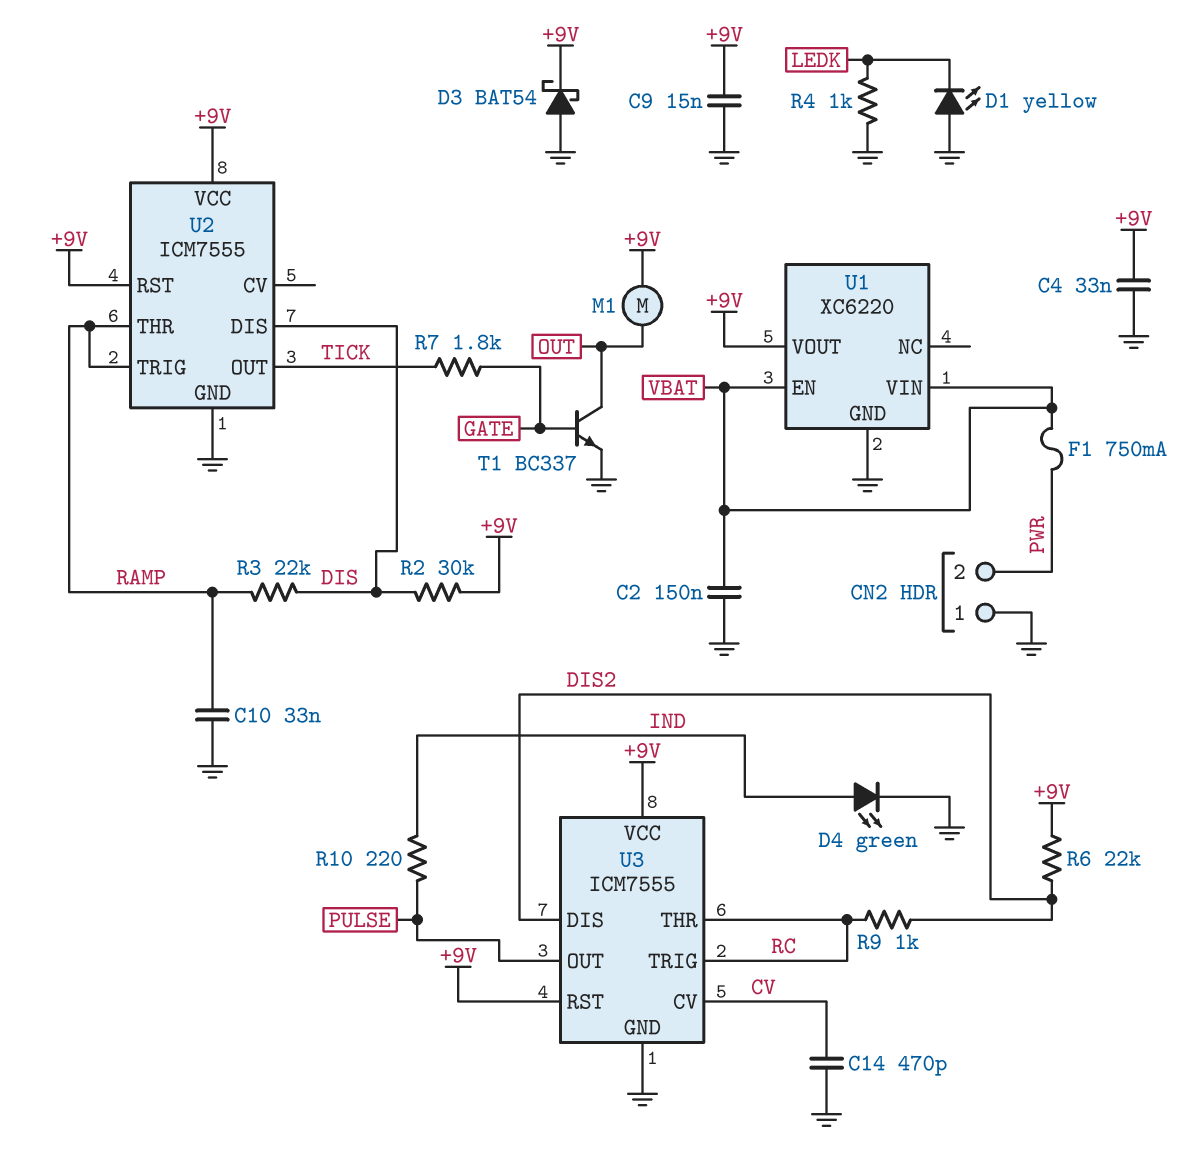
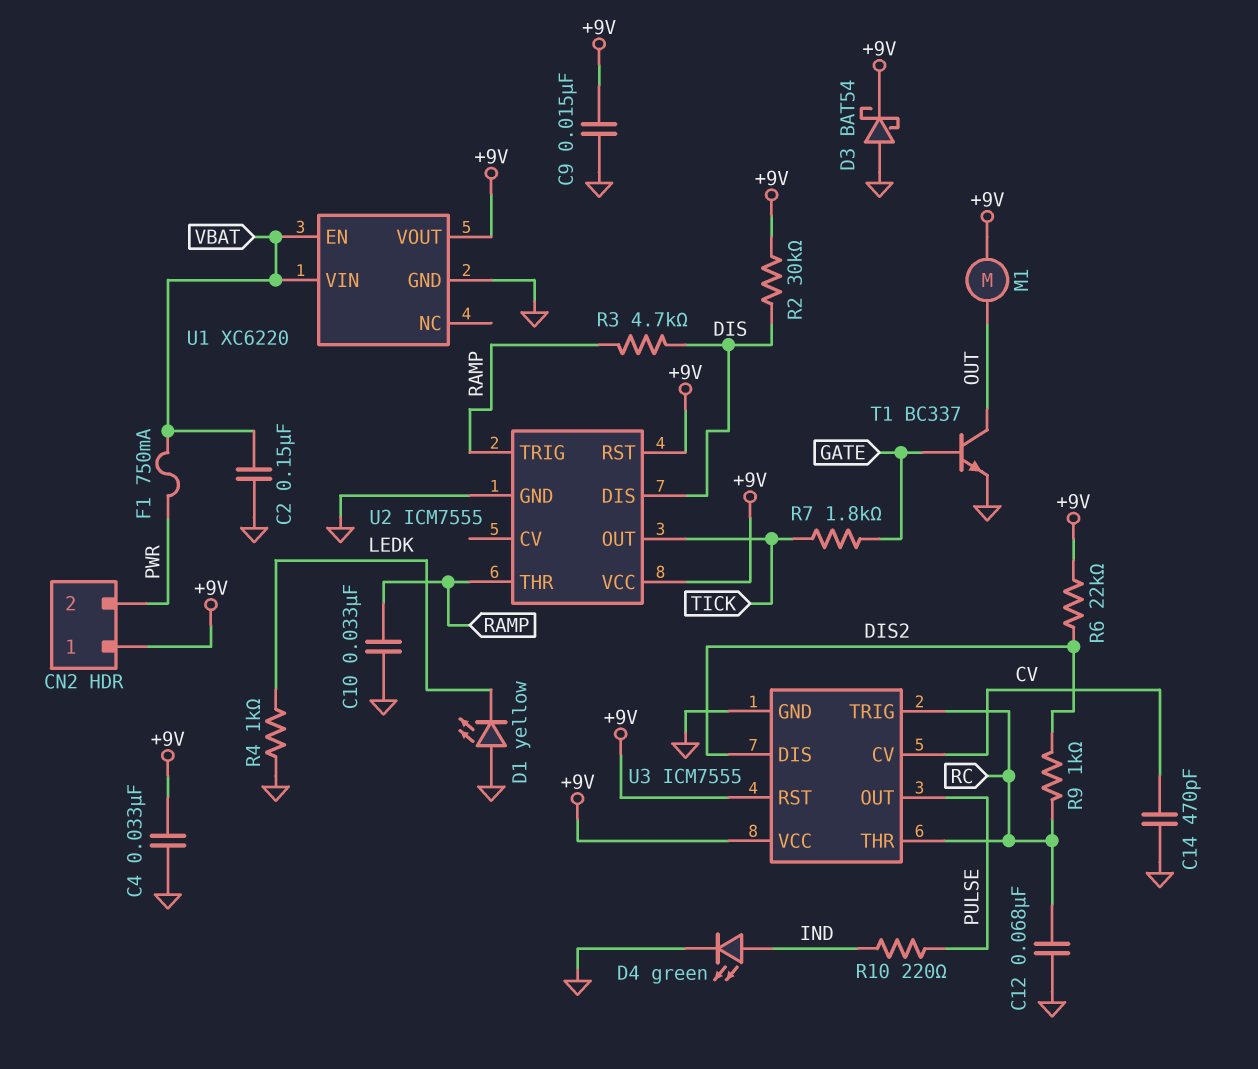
C12: none -> 68nF (GND, RC)
CN2 pin 1: GND -> +9V
R3: 22k (DIS, RAMP) -> 4.7k (DIS, RAMP)

